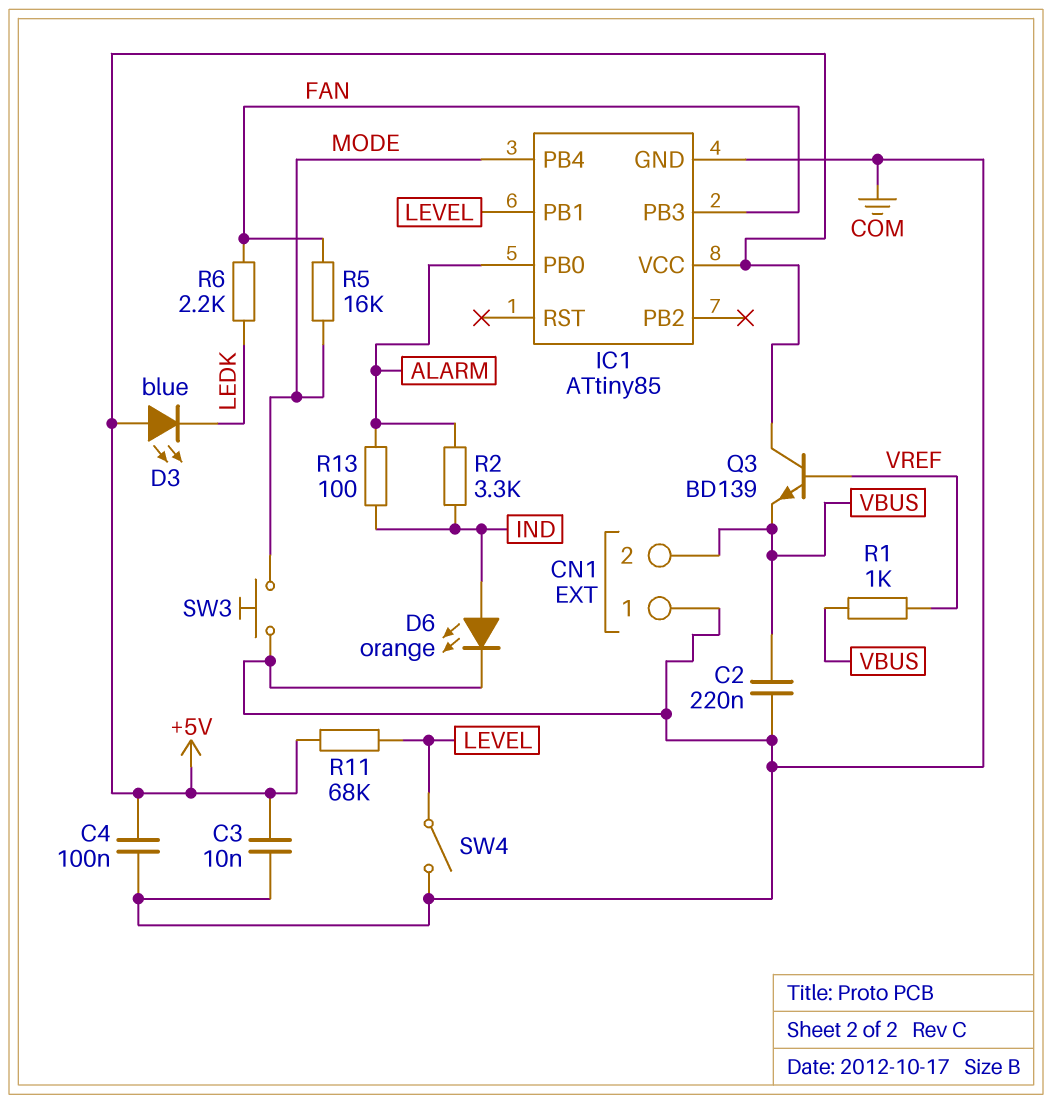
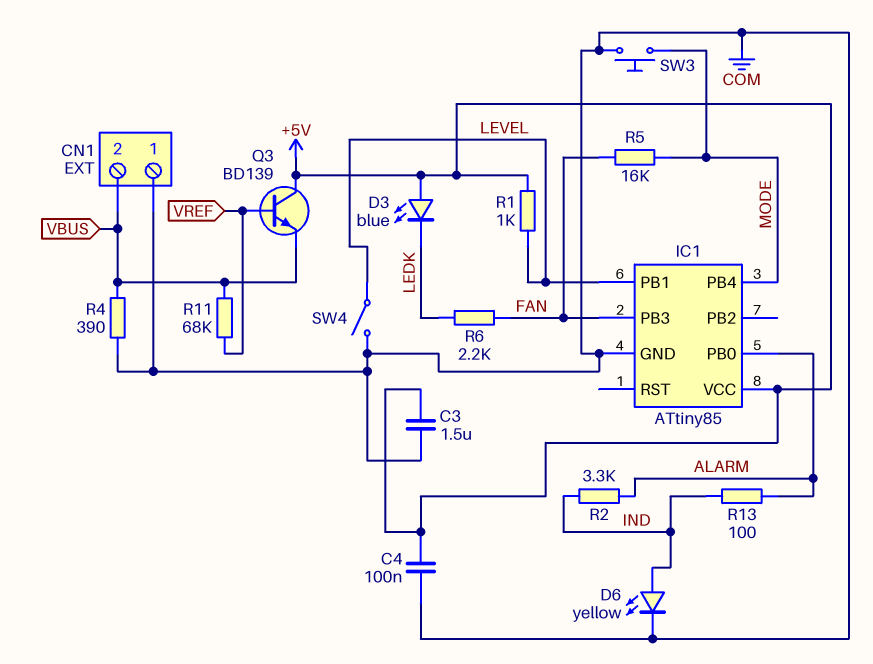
C2: 220nF (COM, VBUS) -> none
C3: 10nF (+5V, COM) -> 1.5uF (+5V, COM)
D6: LED orange (A IND, K COM) -> LED yellow (A IND, K COM)
R1: 1k (VBUS, VREF) -> 1k (+5V, LEVEL)
R4: none -> 390 (COM, VBUS)
R11: 68k (+5V, LEVEL) -> 68k (VBUS, VREF)

